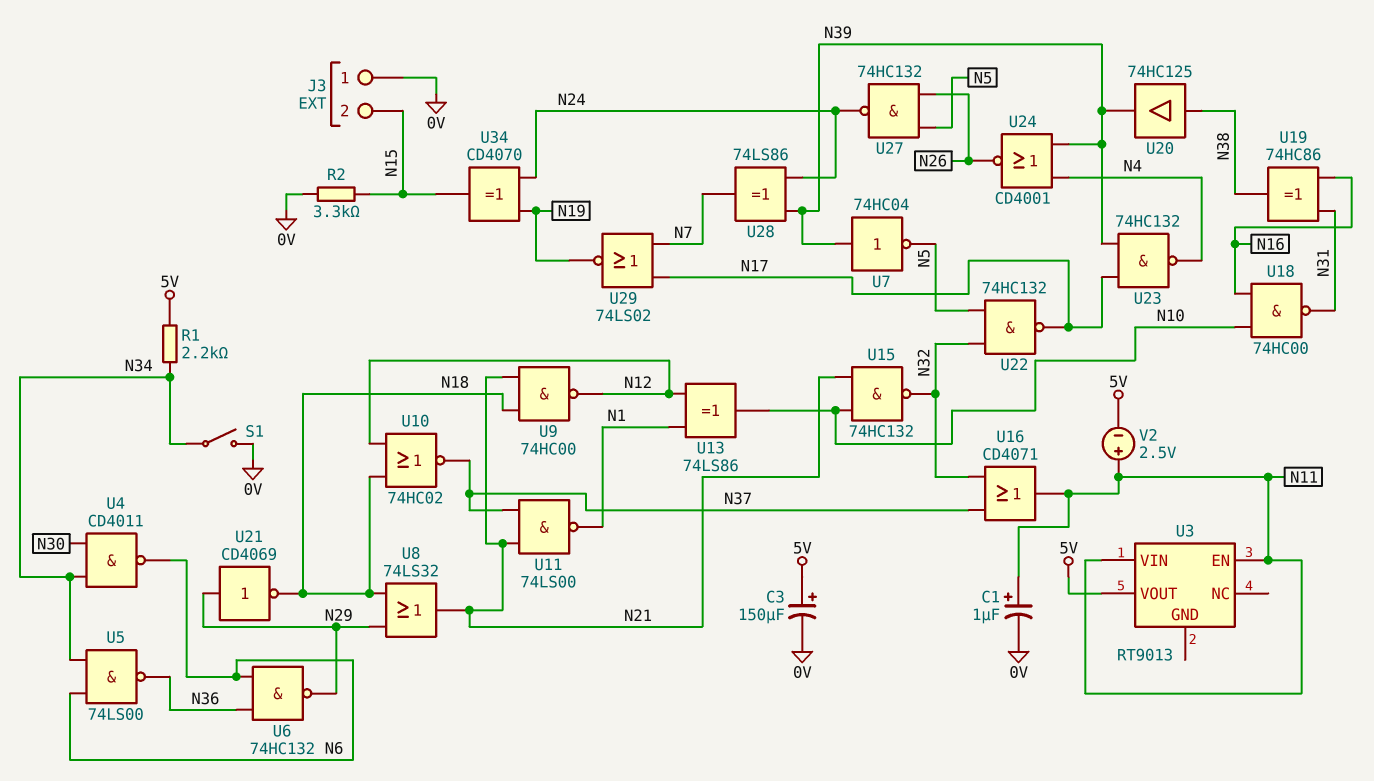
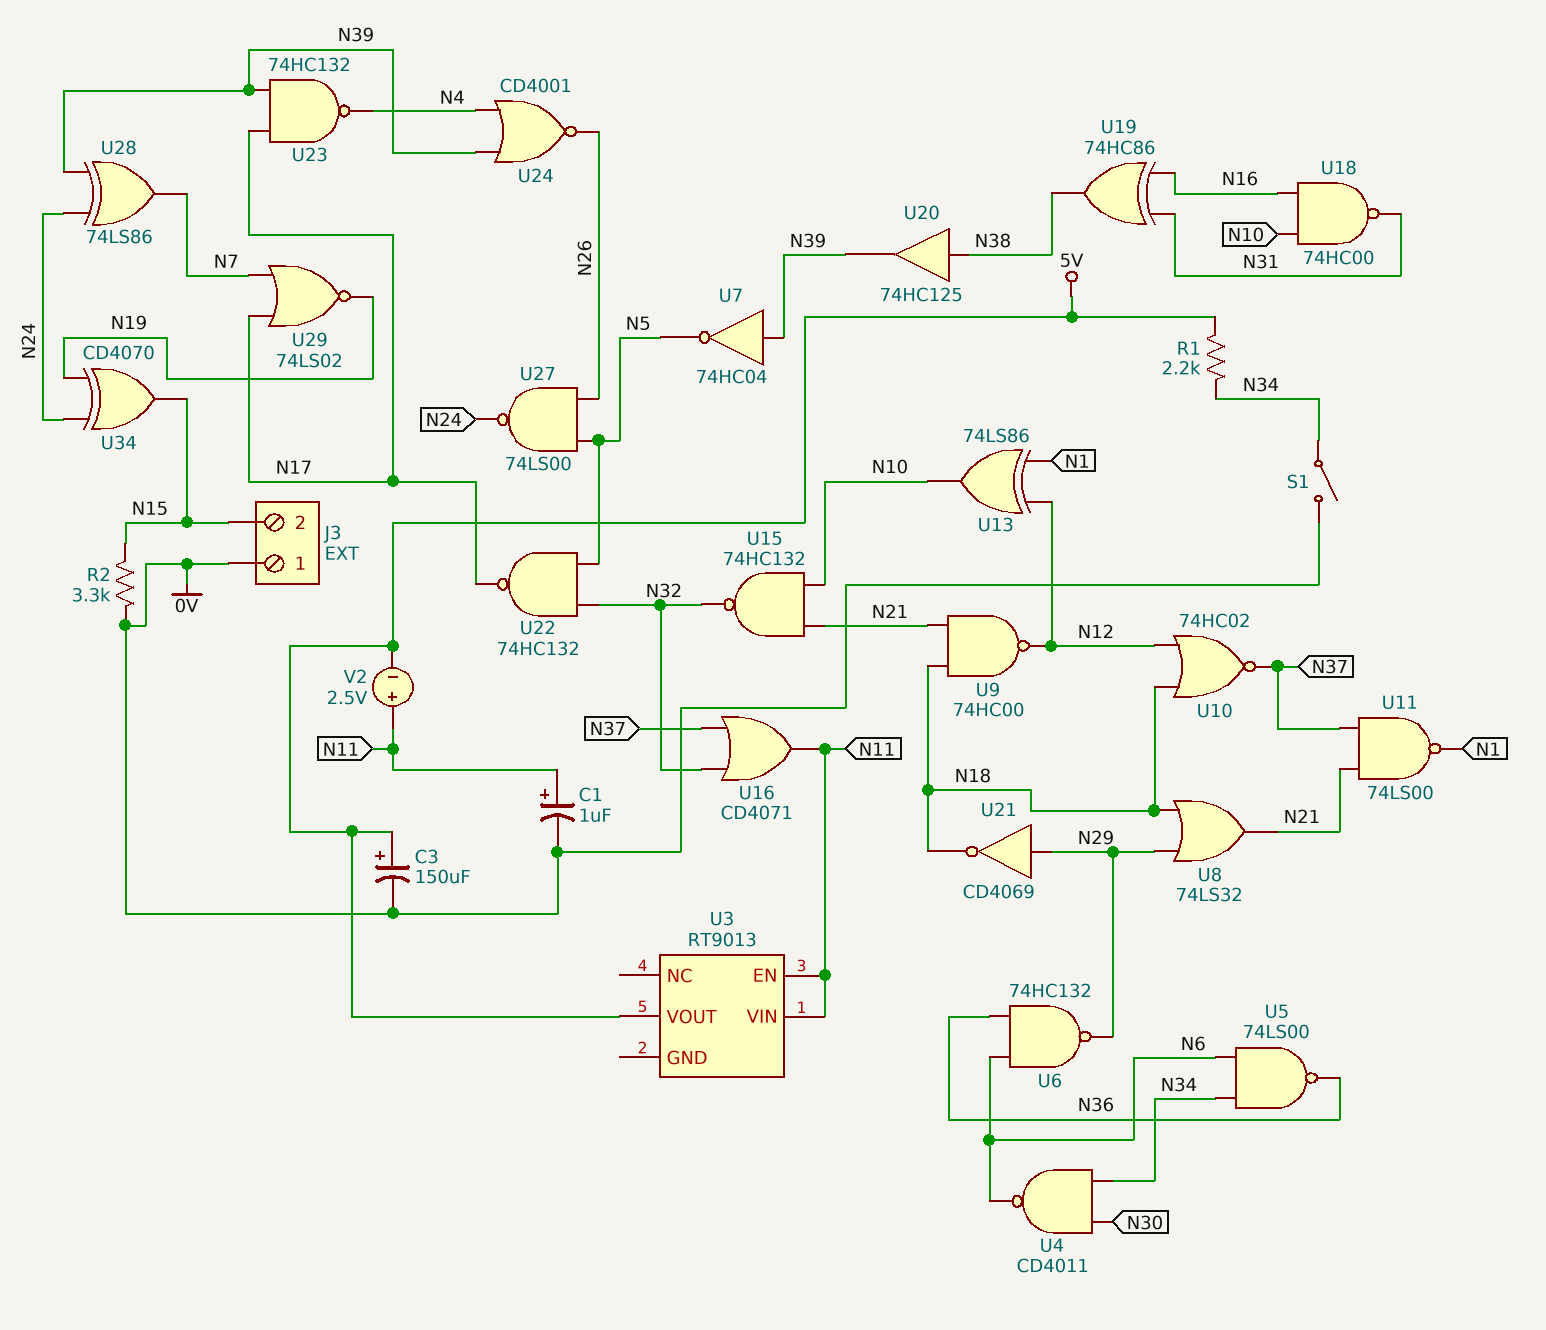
U27: NAND 74HC132 (in N5, in N26, out N24) -> NAND 74LS00 (in N5, in N26, out N24)

